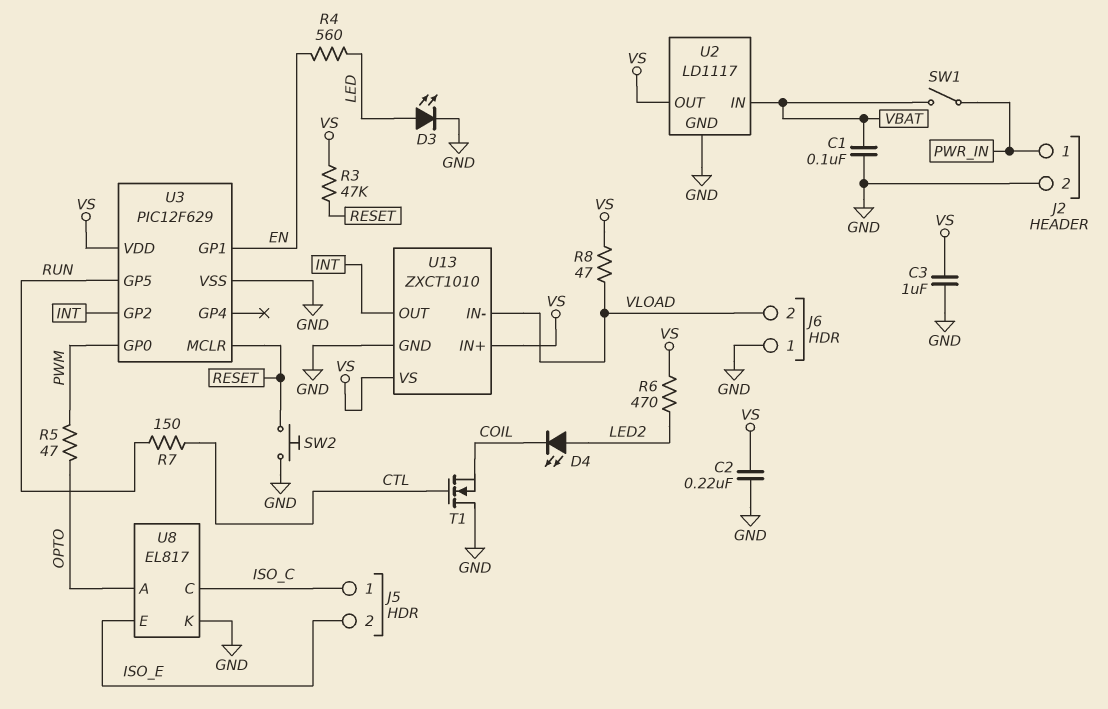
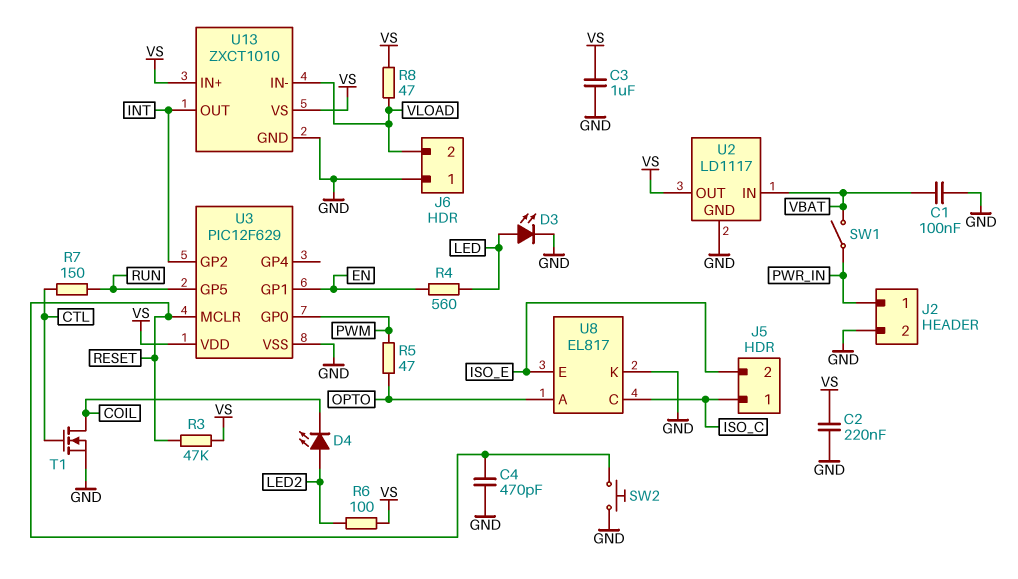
C4: none -> 470pF (GND, RESET)
R6: 470 (LED2, VS) -> 100 (LED2, VS)
T1: NMOS (G CTL, D GND, S COIL) -> NMOS (G CTL, D COIL, S GND)

